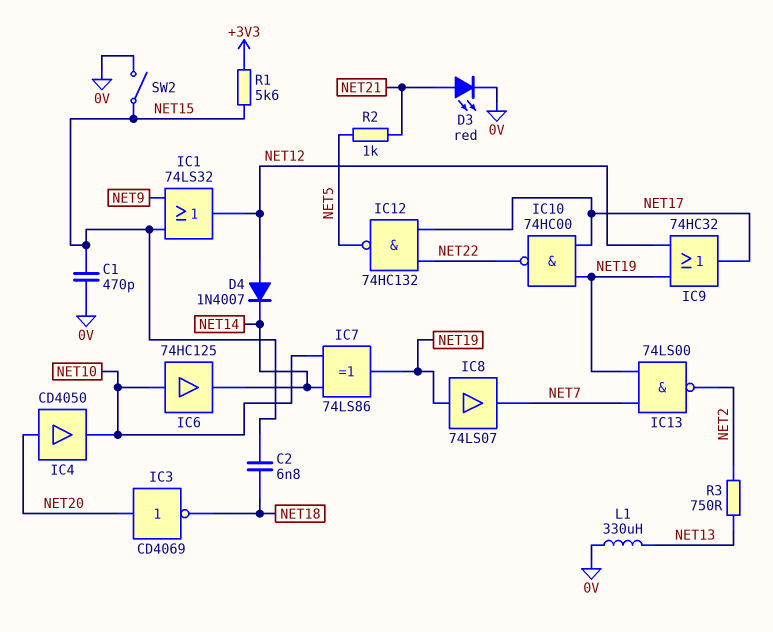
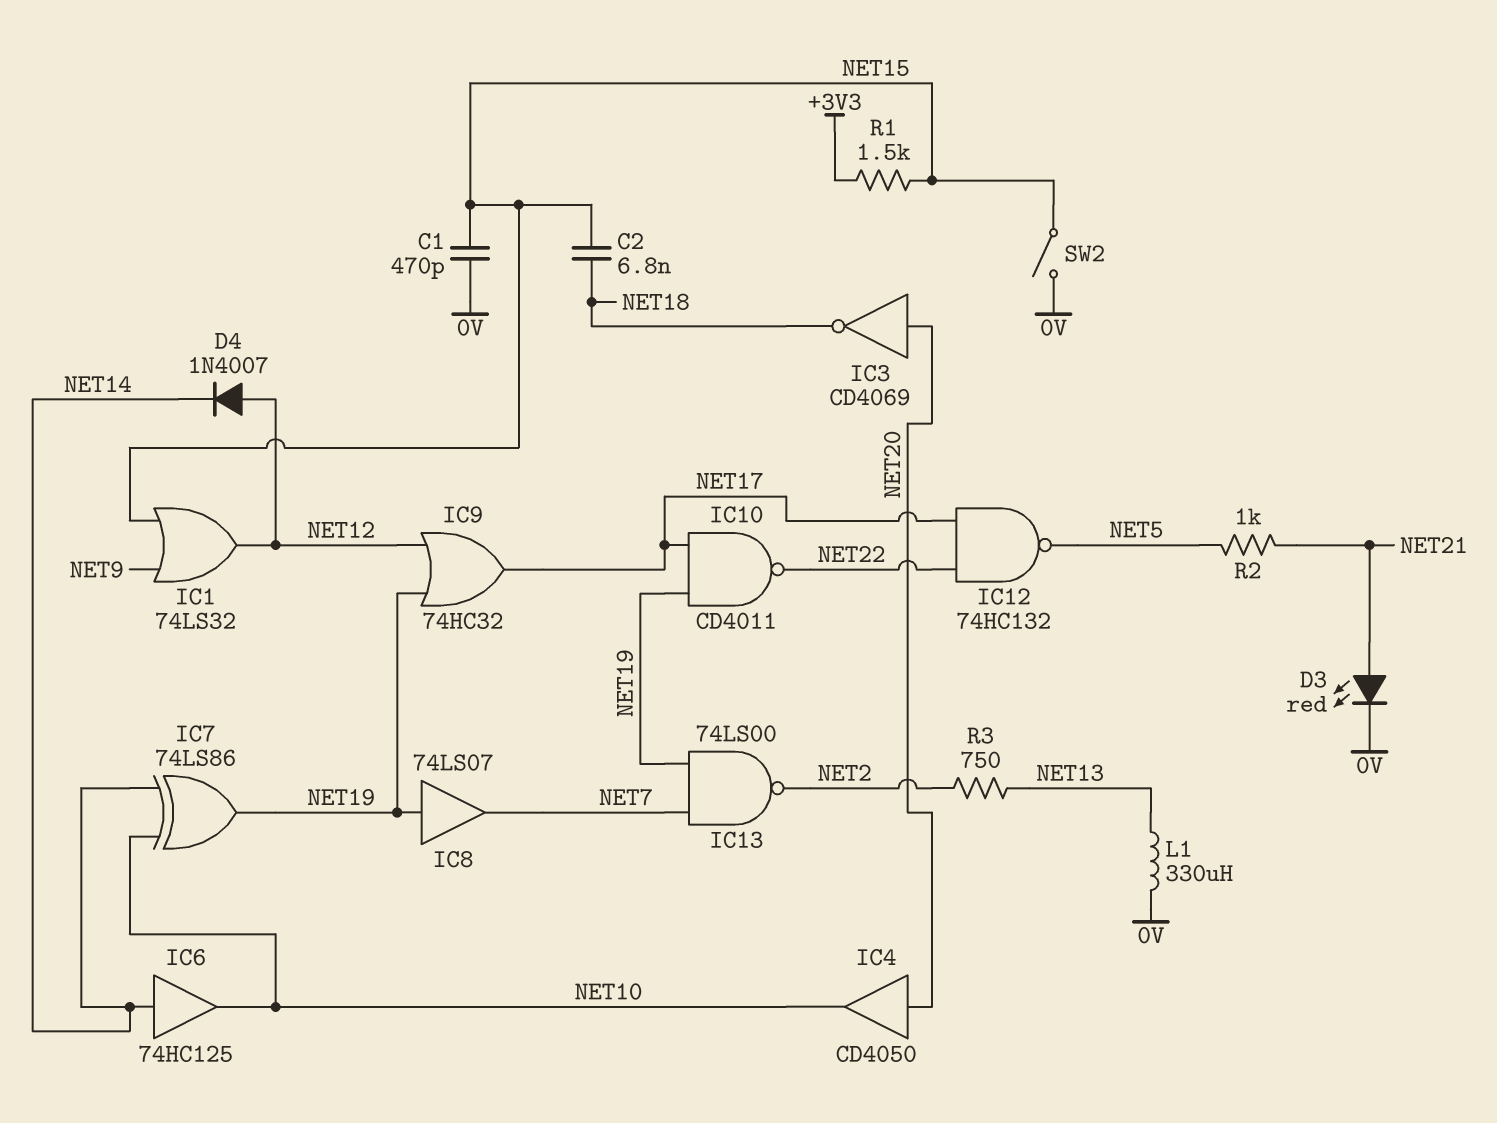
IC6: buffer 74HC125 (in NET10, out NET14) -> buffer 74HC125 (in NET14, out NET10)
IC10: NAND 74HC00 (in NET17, in NET19, out NET22) -> NAND CD4011 (in NET17, in NET19, out NET22)
R1: 5.6k (+3V3, NET15) -> 1.5k (+3V3, NET15)

